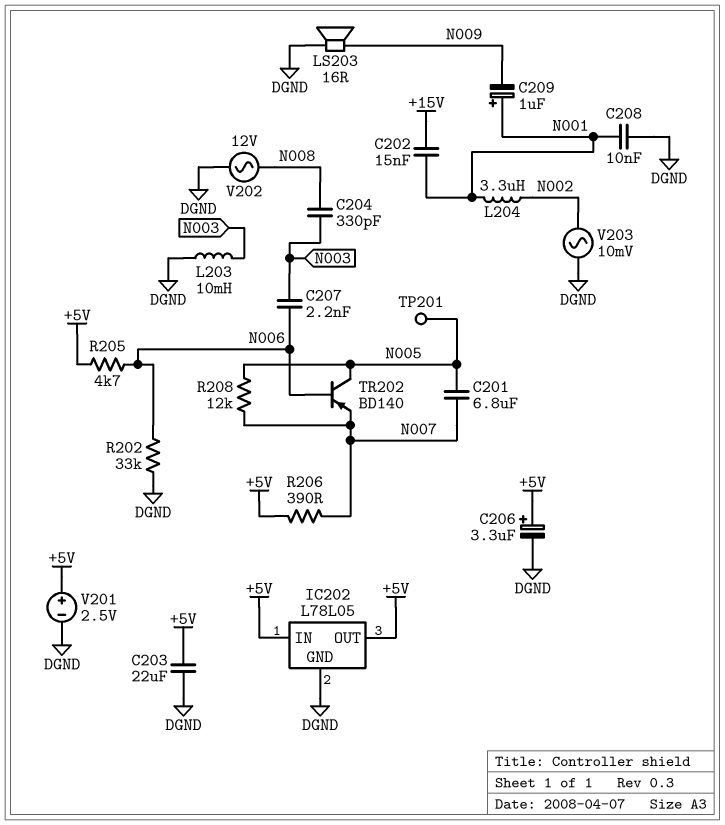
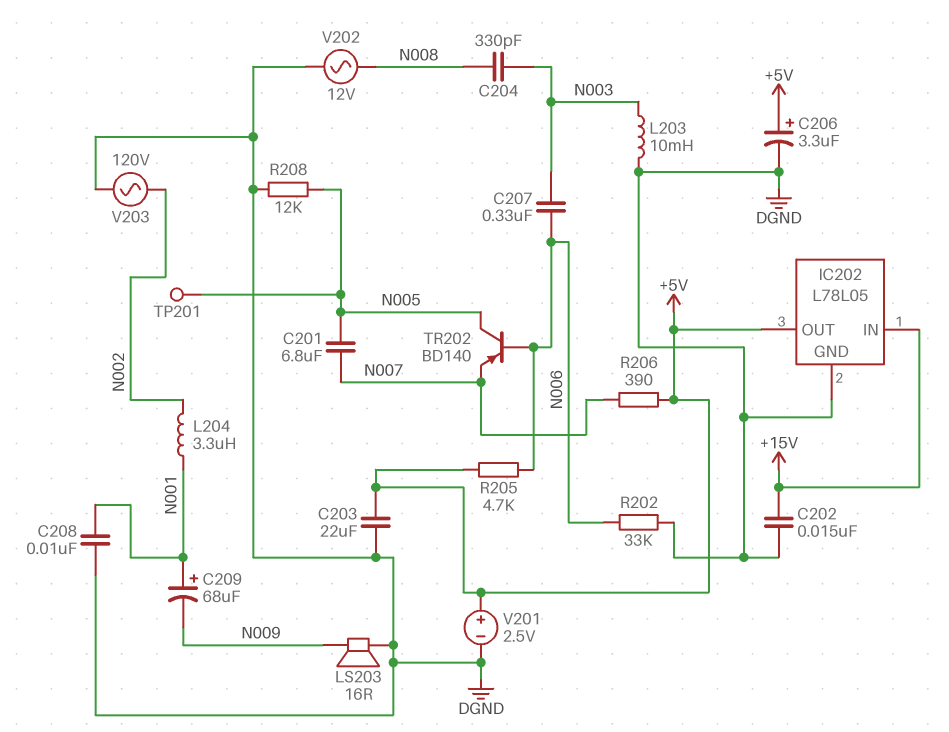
C202: 15nF (+15V, N001) -> 15nF (+15V, DGND)
C207: 2.2nF (N003, N006) -> 330nF (N003, N006)
C209: 1uF (plus N001, minus N009) -> 68uF (plus N001, minus N009)
IC202 pin IN: +5V -> +15V
R208: 12k (N005, N007) -> 12k (DGND, N005)
V203: AC 10mV (DGND, N002) -> AC 120V (DGND, N002)

